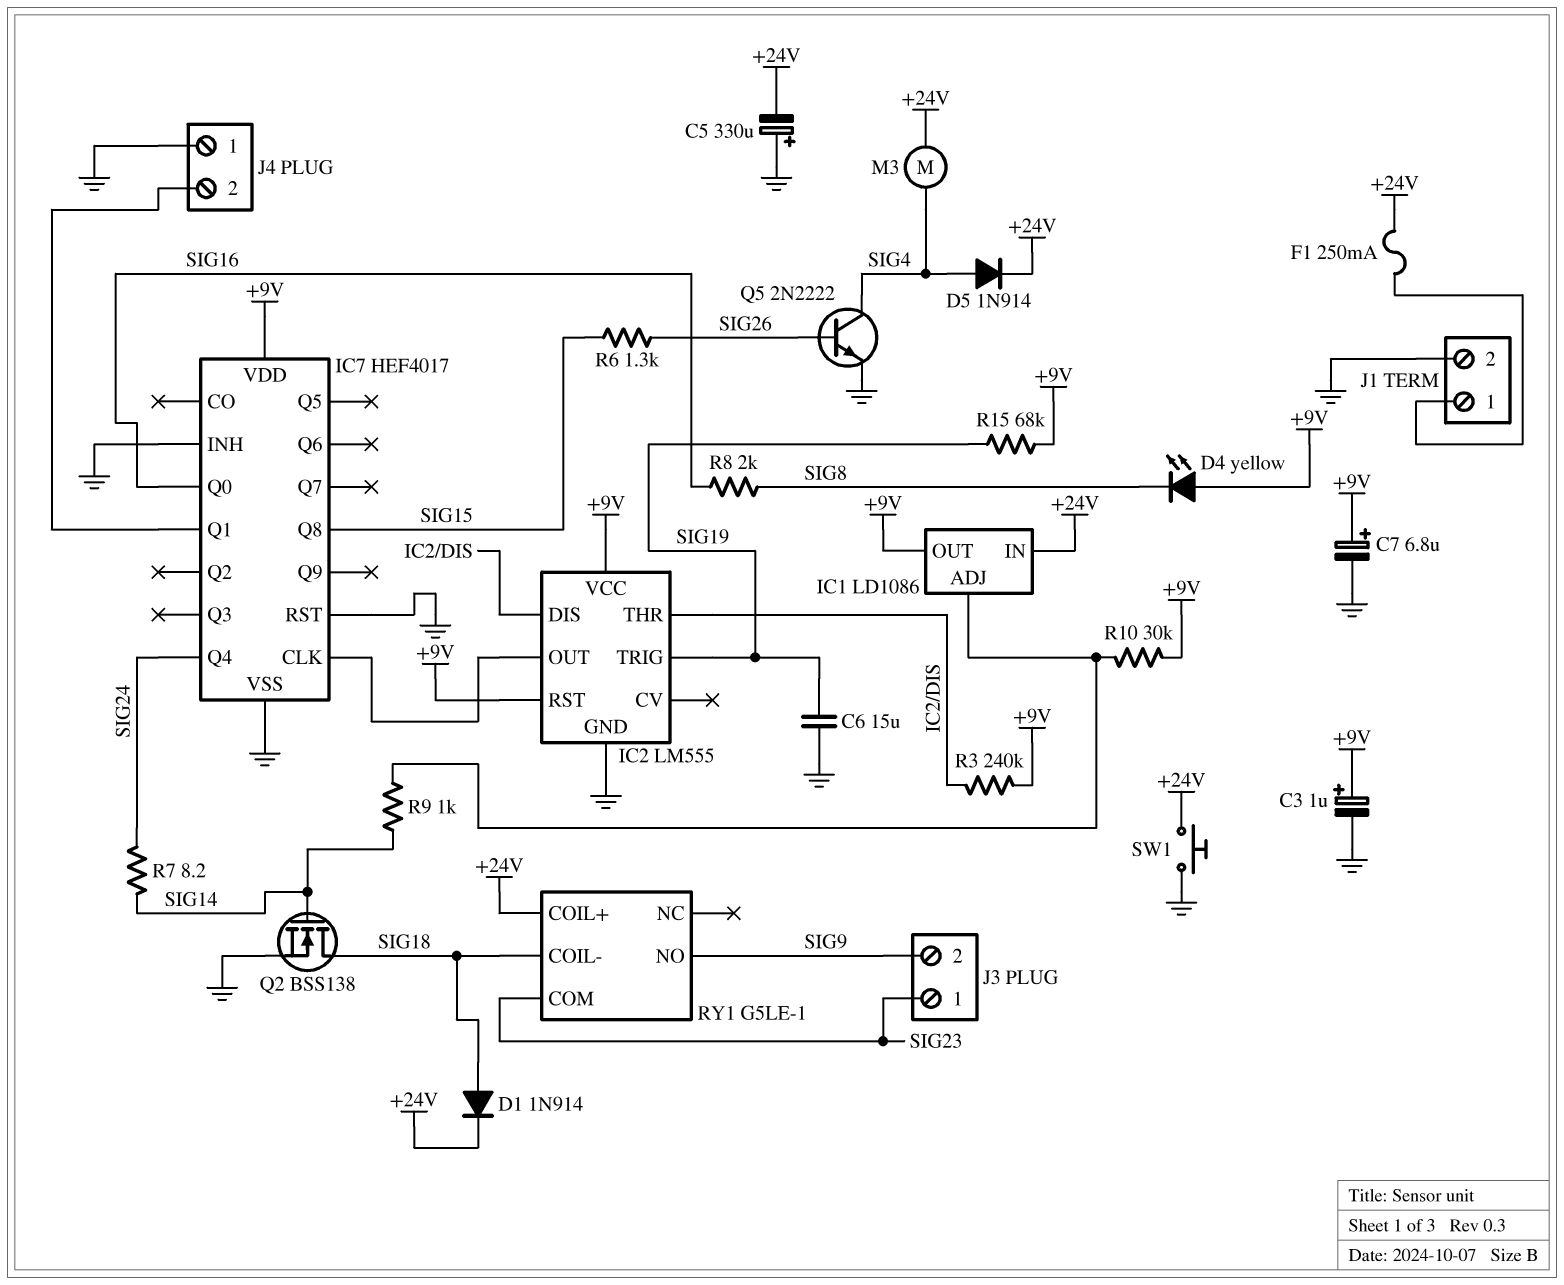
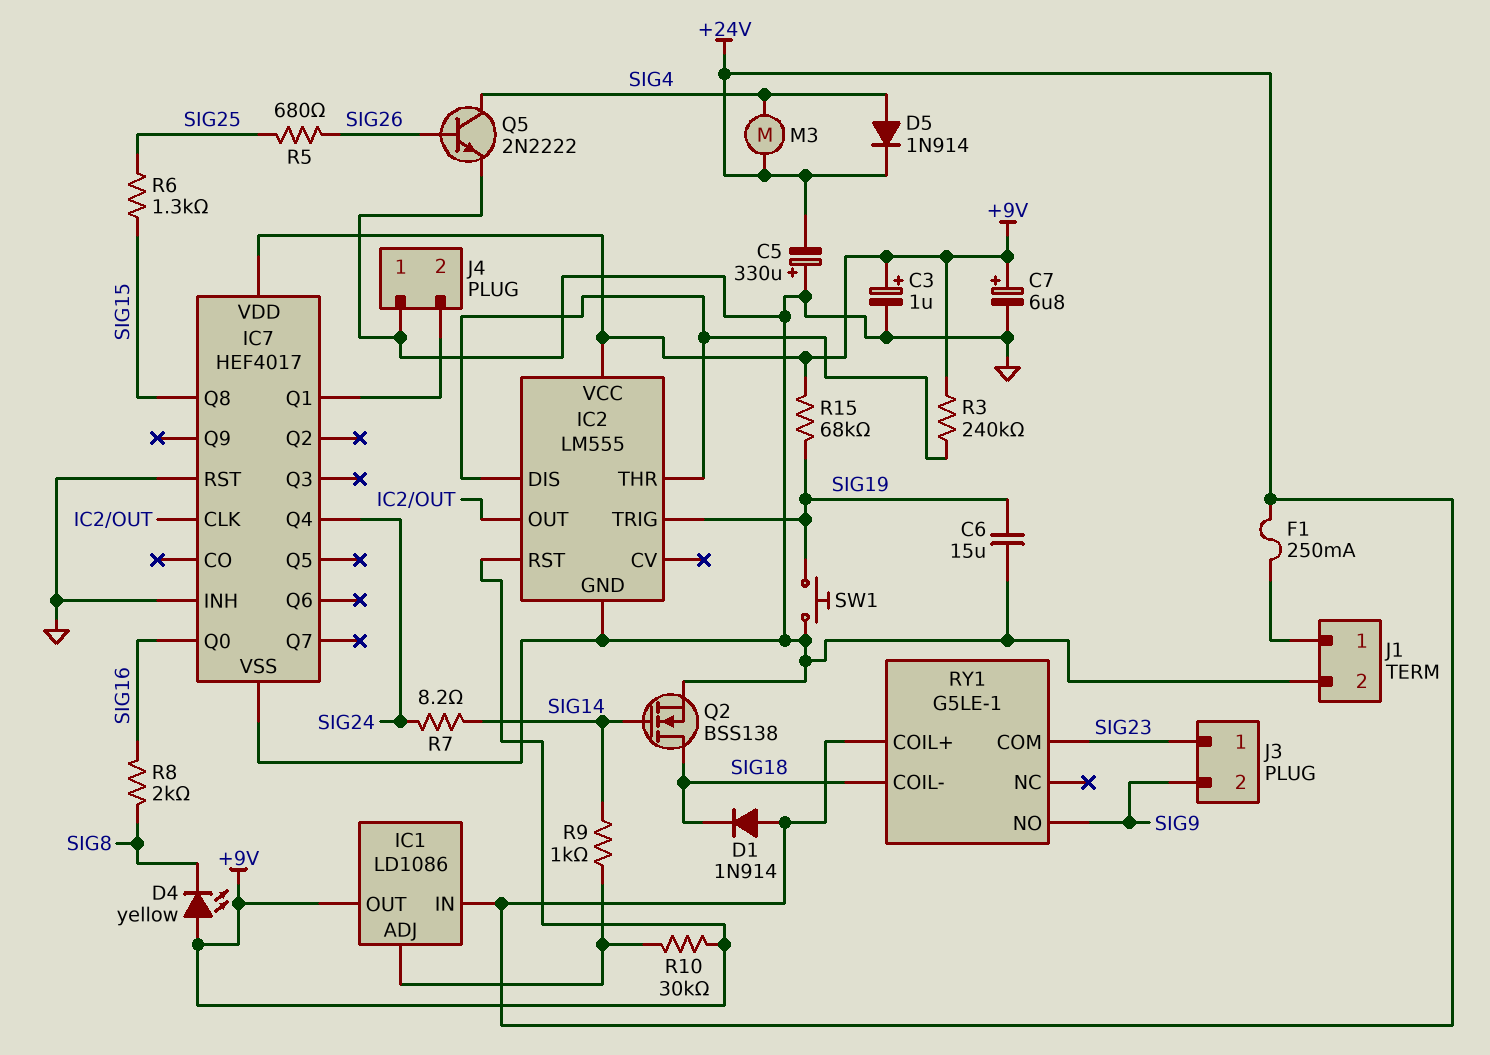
D1: diode 1N914 (A SIG18, K +24V) -> diode 1N914 (A +24V, K SIG18)
R5: none -> 680 (SIG25, SIG26)
R6: 1.3k (SIG15, SIG26) -> 1.3k (SIG15, SIG25)
SW1: button (+24V, GND) -> button (GND, SIG19)

